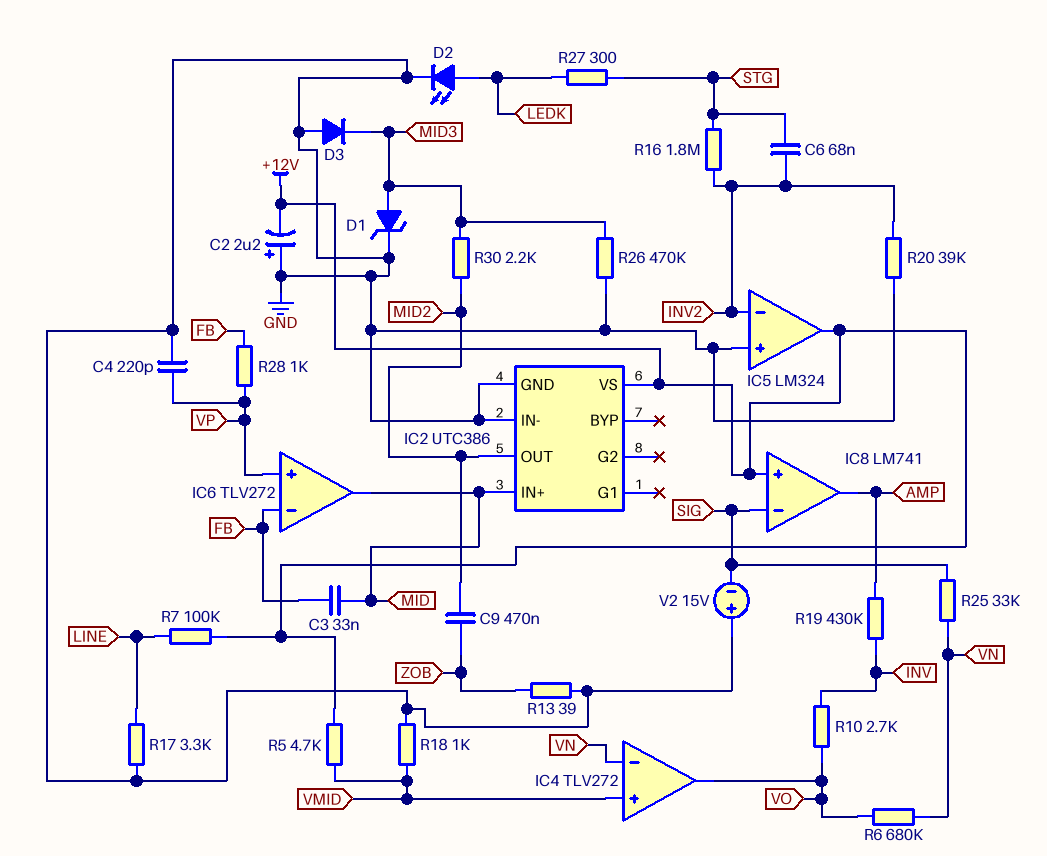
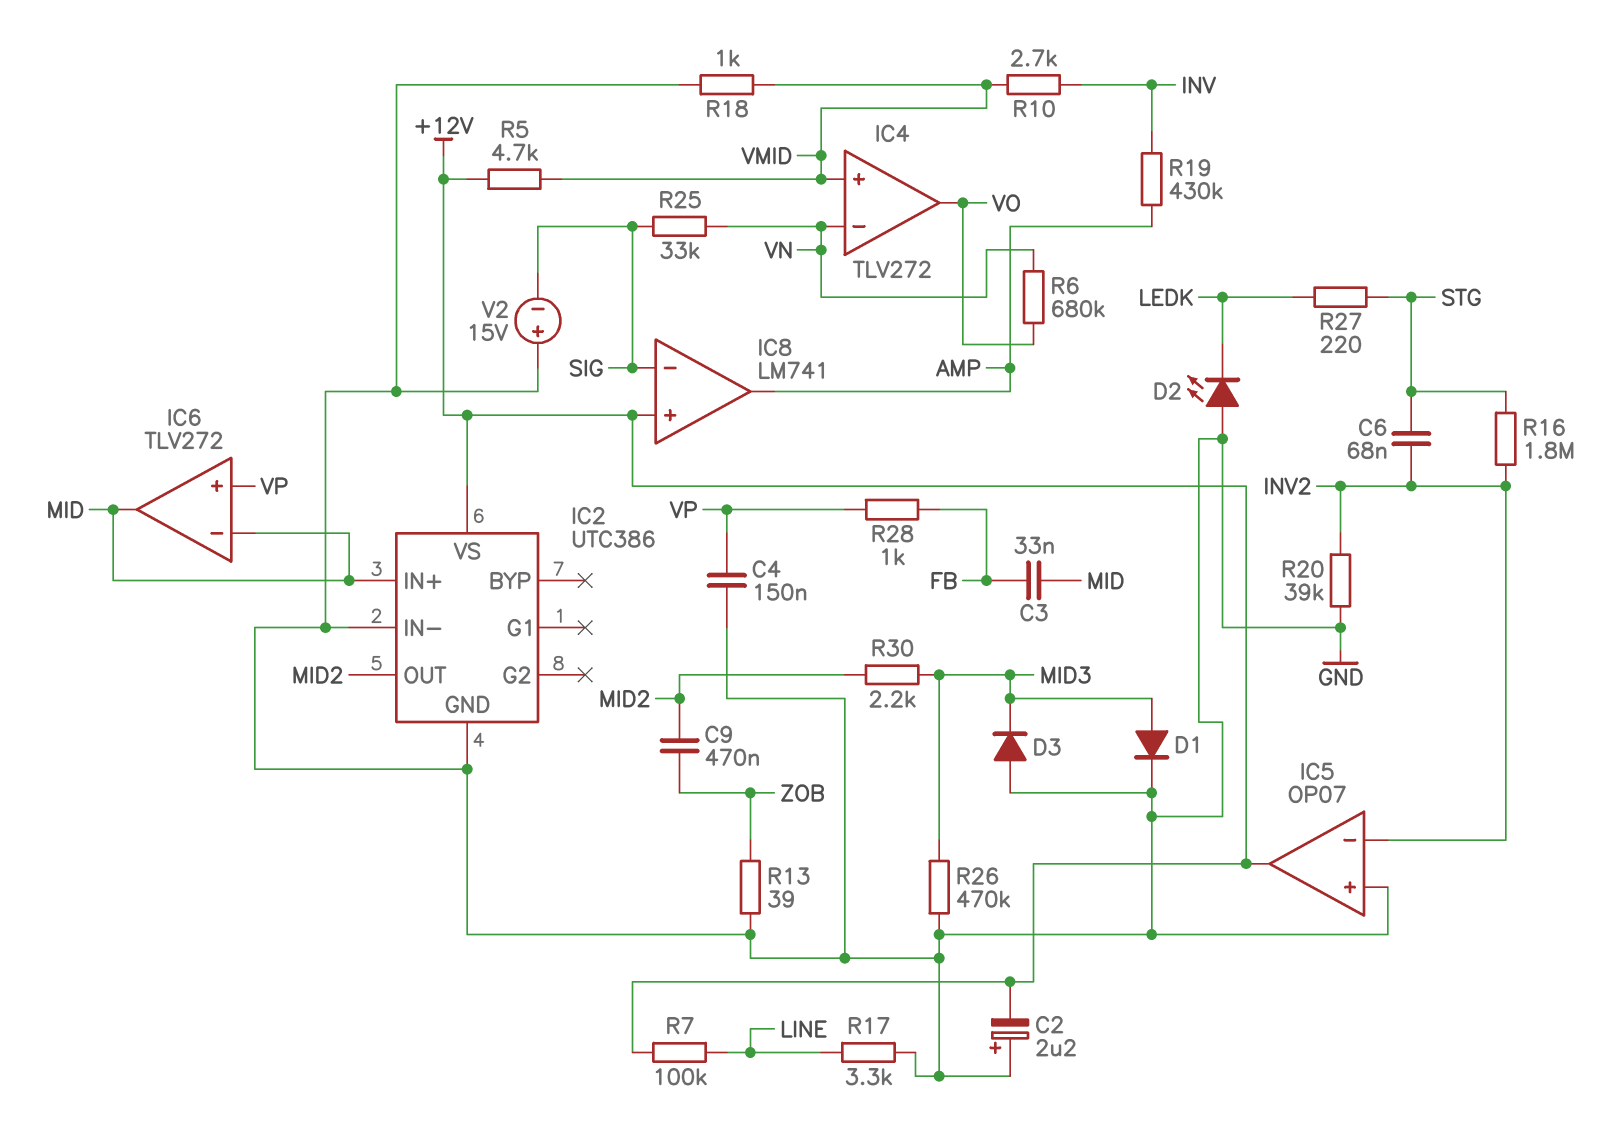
C4: 220pF (GND, VP) -> 150nF (GND, VP)
D1: zener (A MID3, K GND) -> diode (A MID3, K GND)
D2: LED (A LEDK, K GND) -> LED (A GND, K LEDK)
IC5: LM324 -> OP07
IC6 pin in-: FB -> MID
R10: 2.7k (INV, VO) -> 2.7k (INV, VMID)
R27: 300 (LEDK, STG) -> 220 (LEDK, STG)

